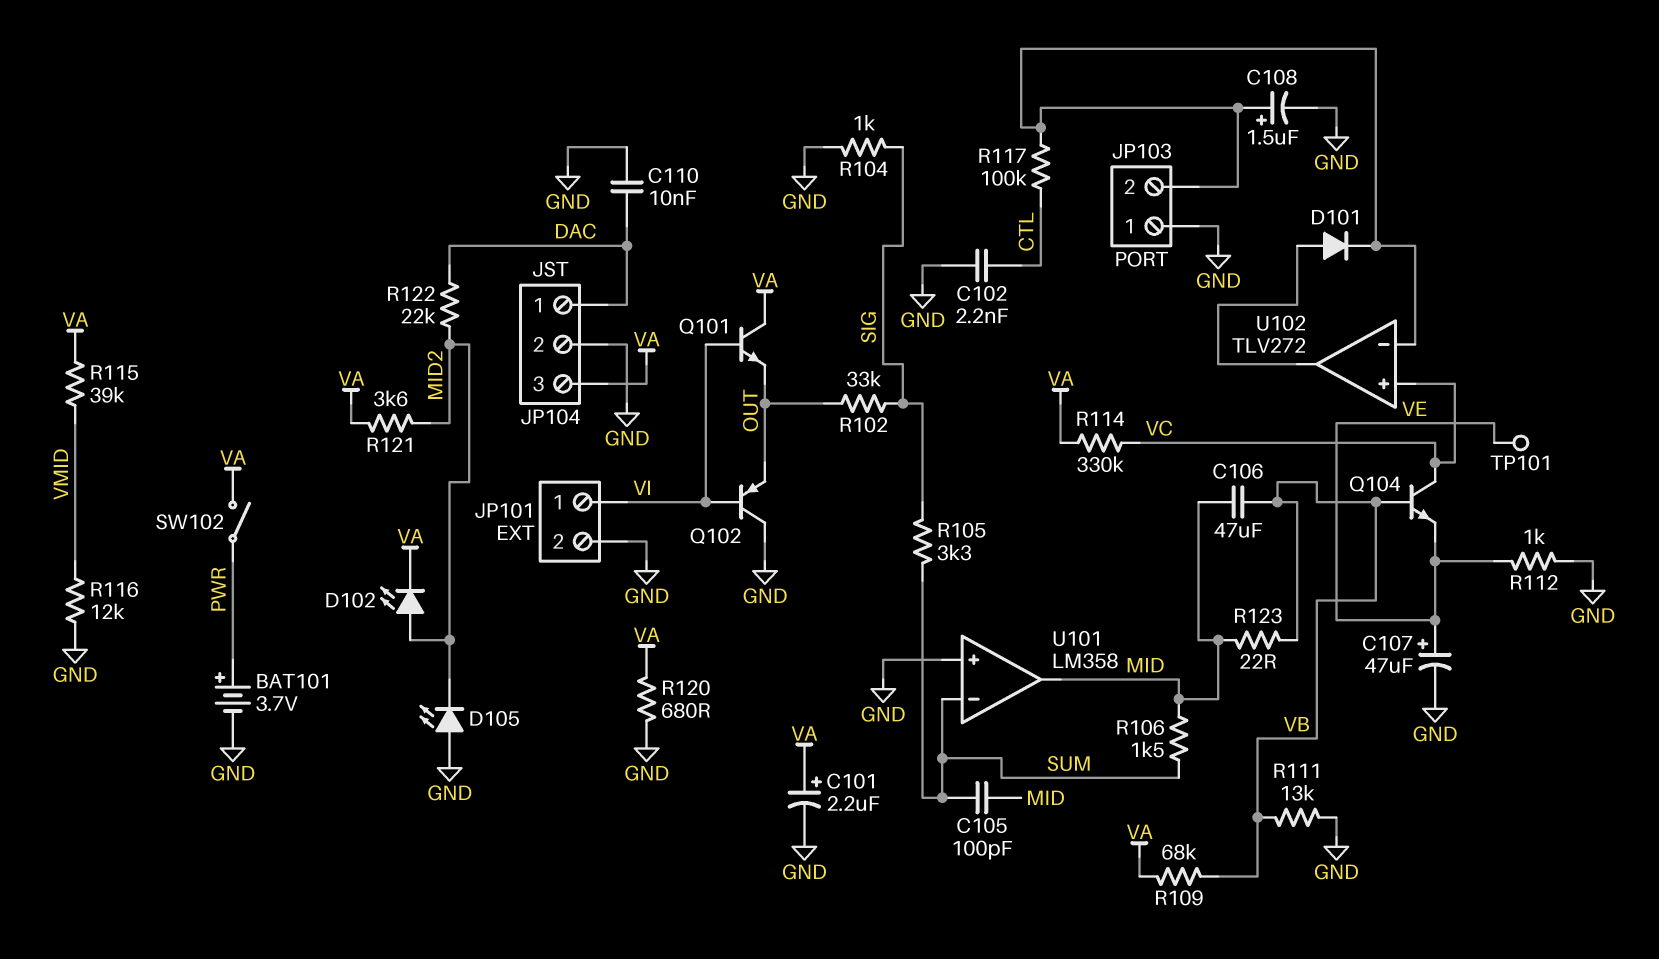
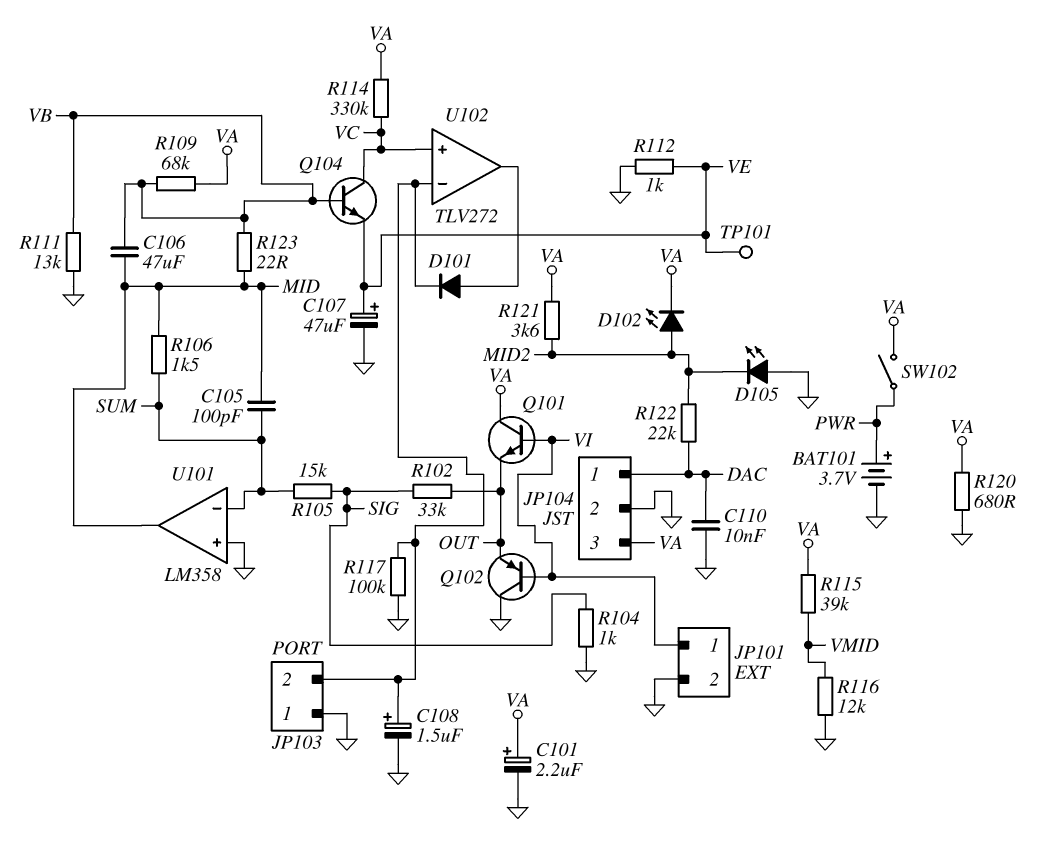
C102: 2.2nF (CTL, GND) -> none
R105: 3.3k (SIG, SUM) -> 15k (SIG, SUM)
R117: 100k (CTL, JP103/2) -> 100k (GND, JP103/2)

